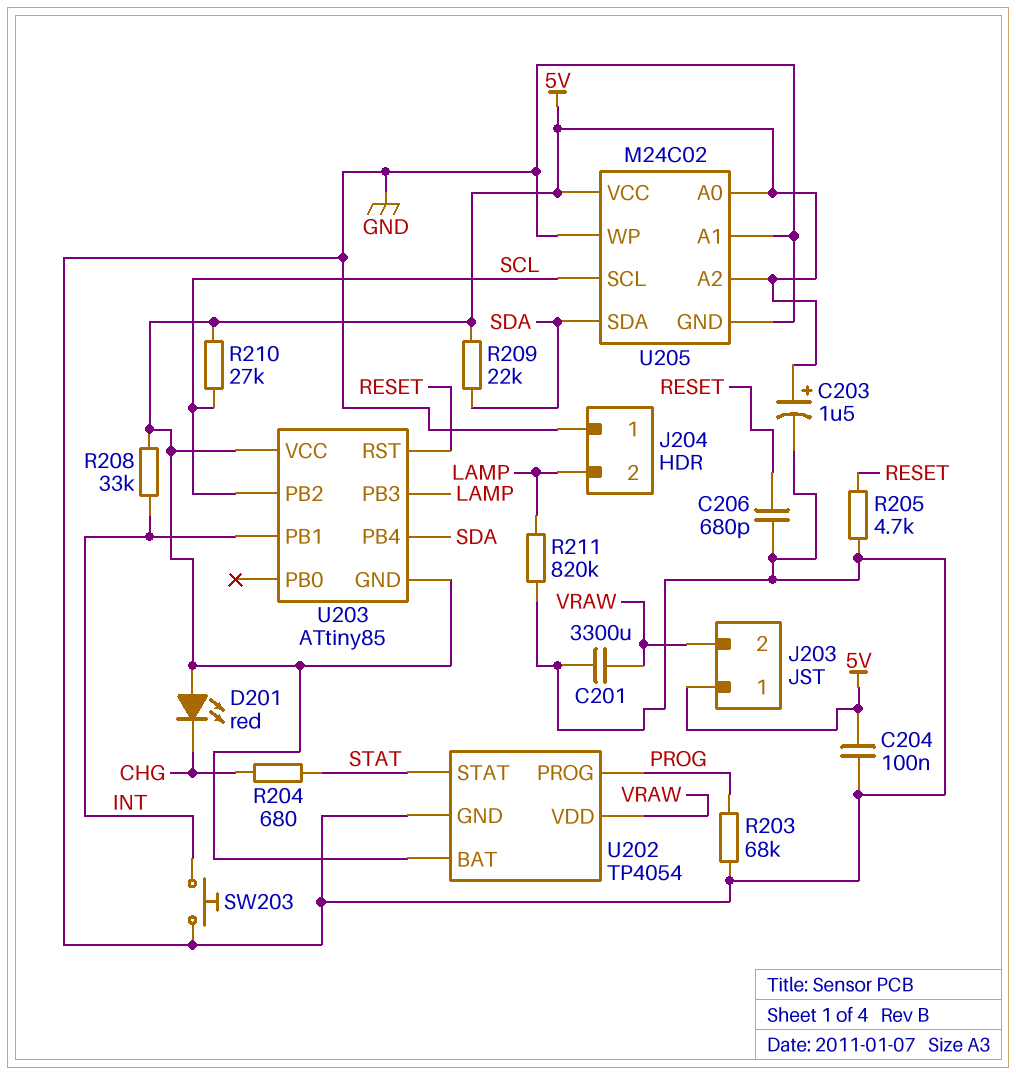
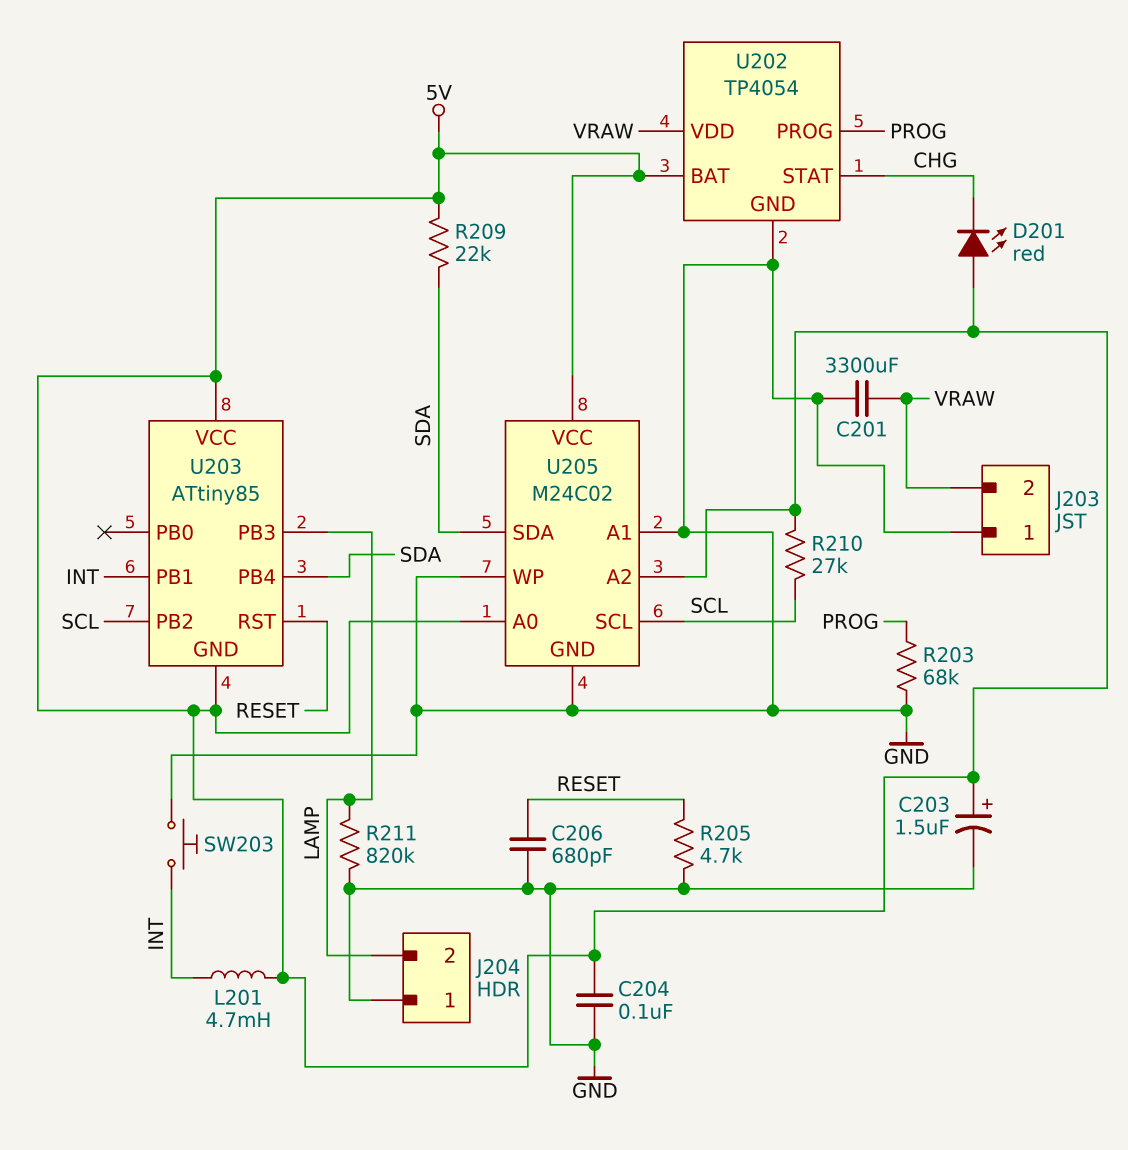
J203 pin 1: 5V -> GND
L201: none -> 4.7mH (5V, INT)
R204: 680 (CHG, STAT) -> none
R208: 33k (5V, INT) -> none
U202 pin STAT: STAT -> CHG

